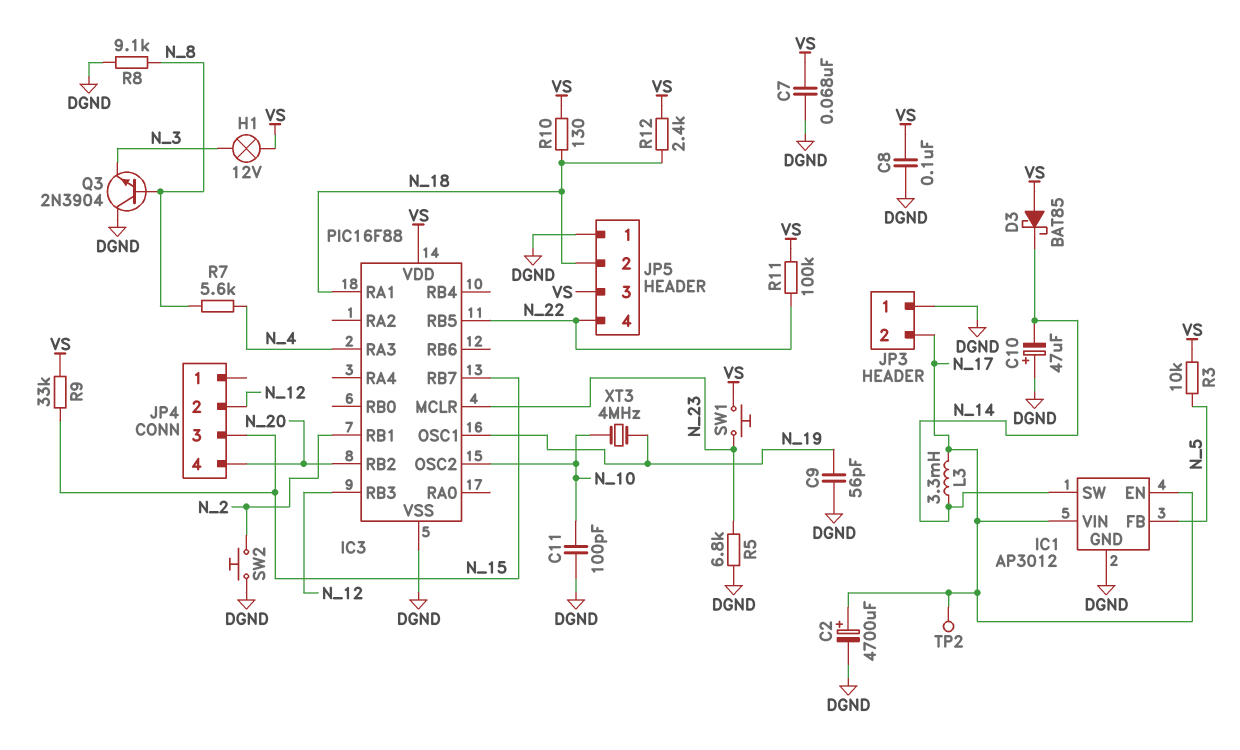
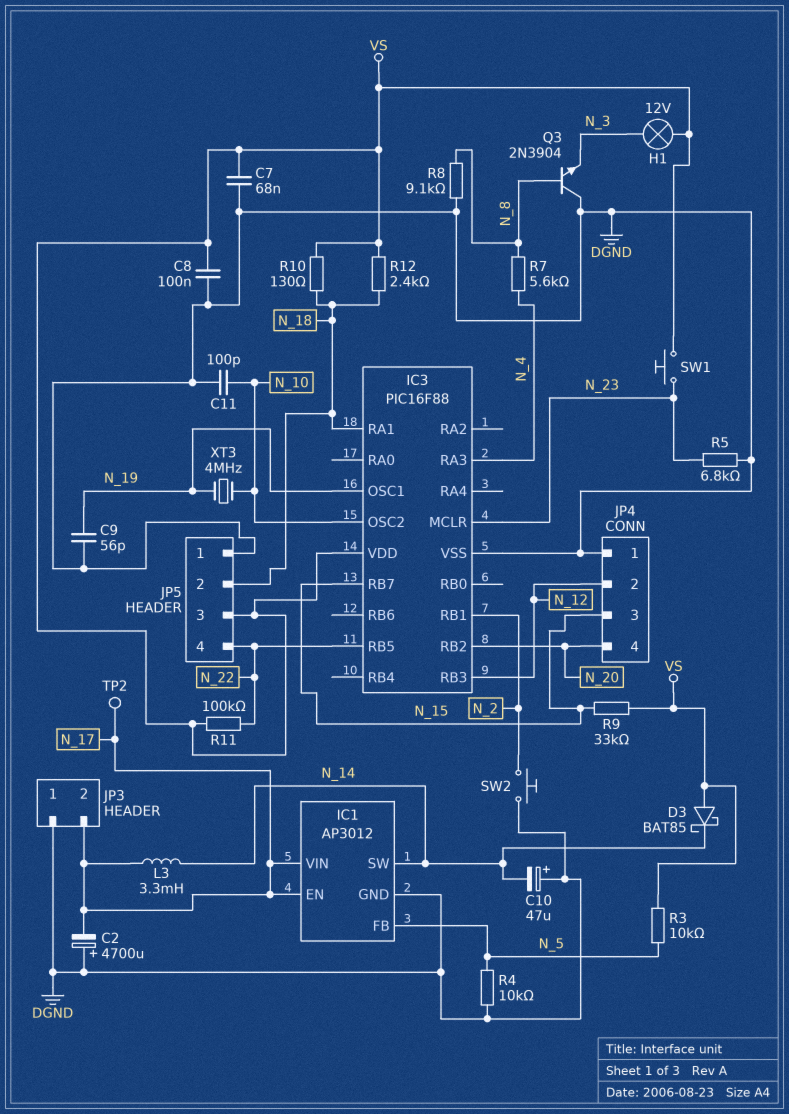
C2: 4700uF (plus N_17, minus DGND) -> 4700uF (plus DGND, minus N_17)
JP4 pin 1: none -> DGND
R4: none -> 10k (DGND, N_5)

